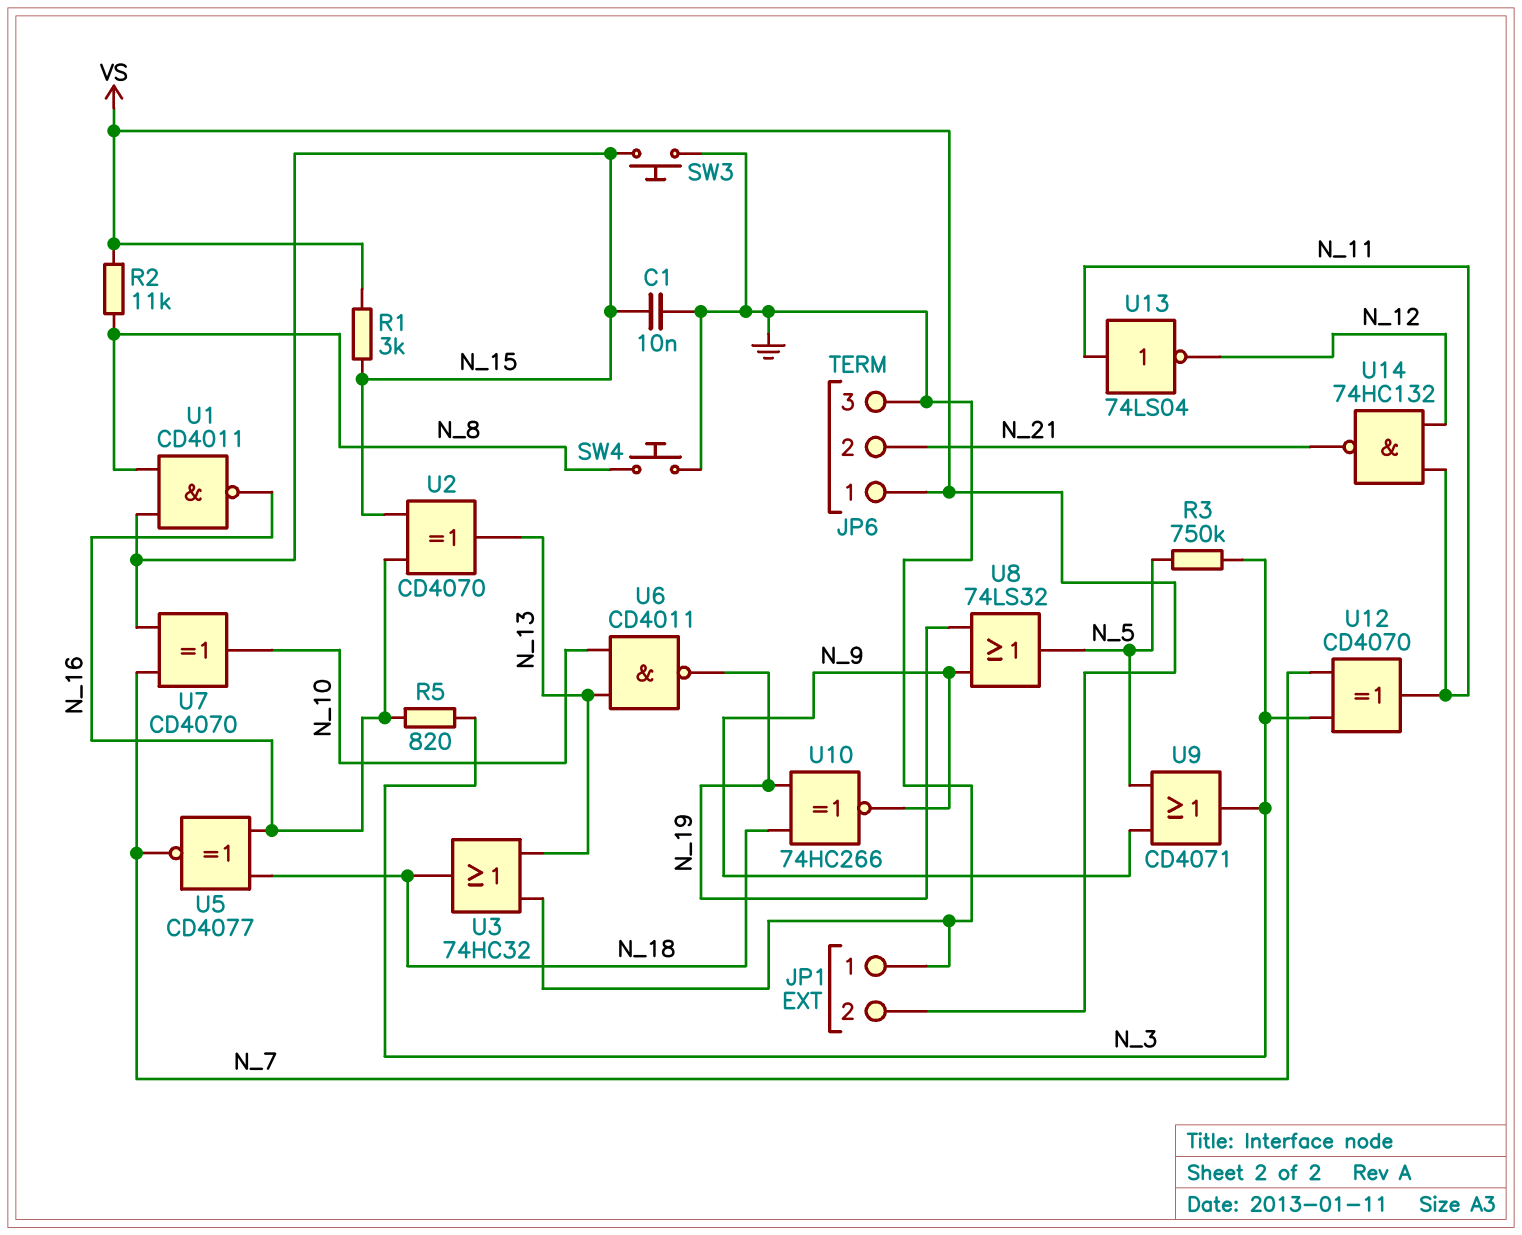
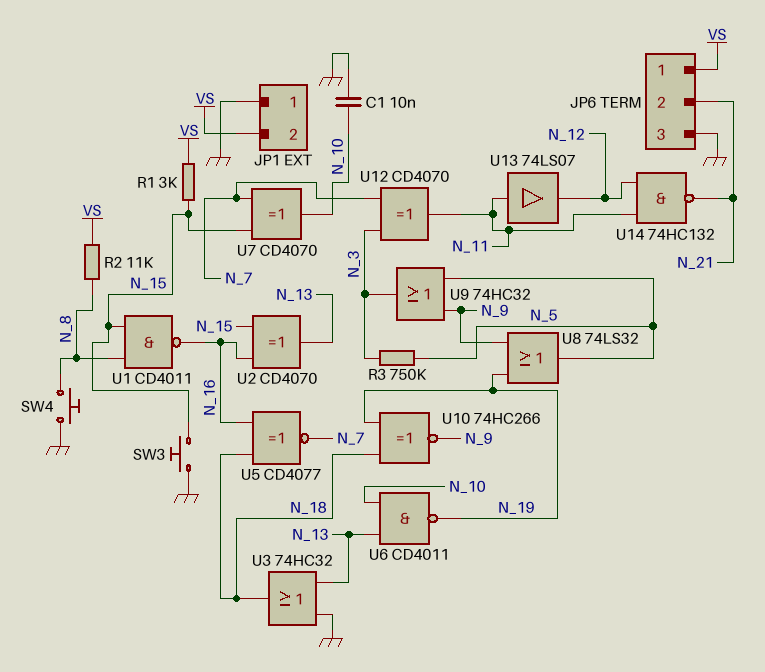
C1: 10nF (GND, N_15) -> 10nF (GND, N_10)
R5: 820 (N_3, N_16) -> none
U9: OR CD4071 (in N_5, in N_9, out N_3) -> OR 74HC32 (in N_5, in N_9, out N_3)
U13: NOT 74LS04 (in N_11, out N_12) -> buffer 74LS07 (in N_11, out N_12)

